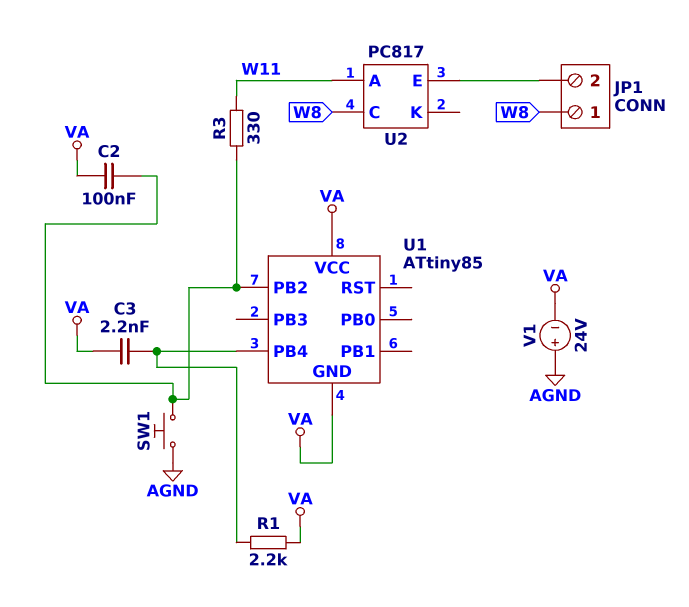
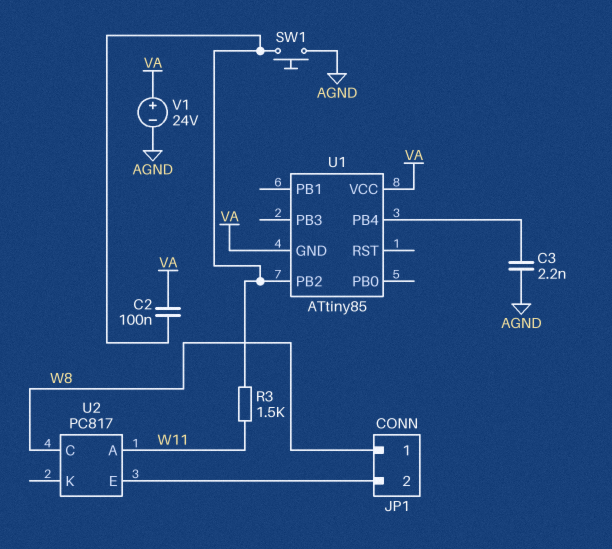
C3: 2.2nF (U1/PB4, VA) -> 2.2nF (AGND, U1/PB4)
R1: 2.2k (U1/PB4, VA) -> none
R3: 330 (U1/PB2, W11) -> 1.5k (U1/PB2, W11)
V1: 24V (plus AGND, minus VA) -> 24V (plus VA, minus AGND)

